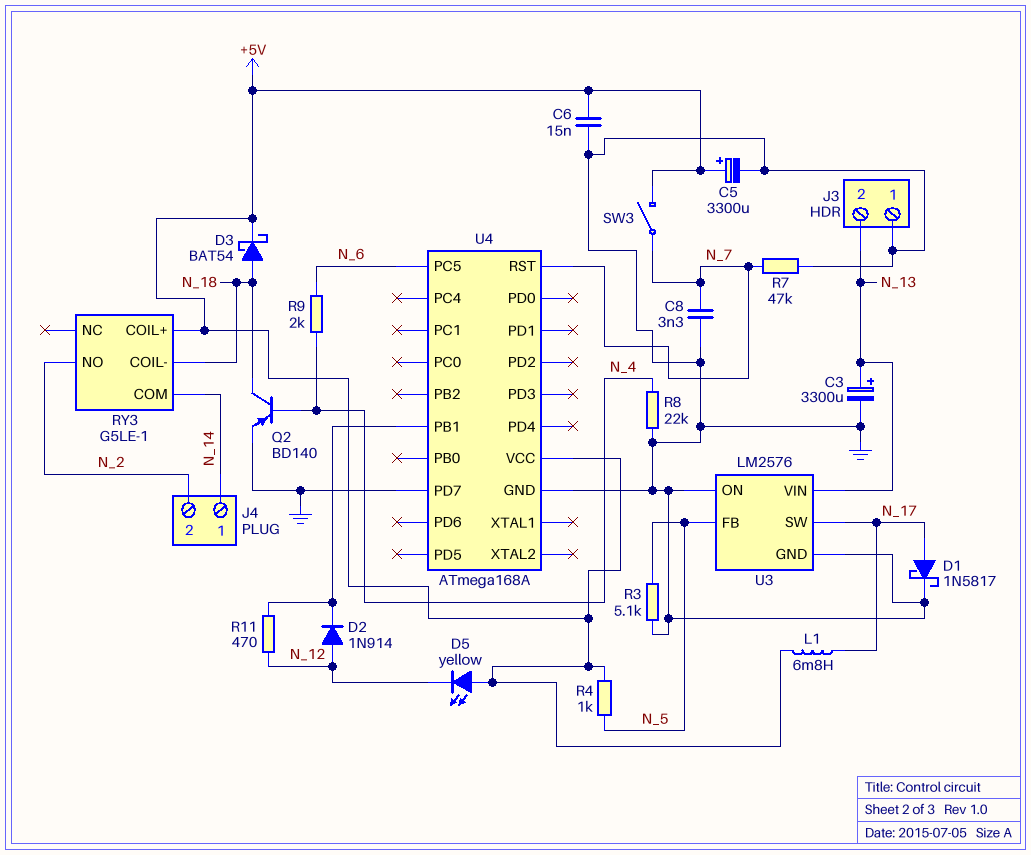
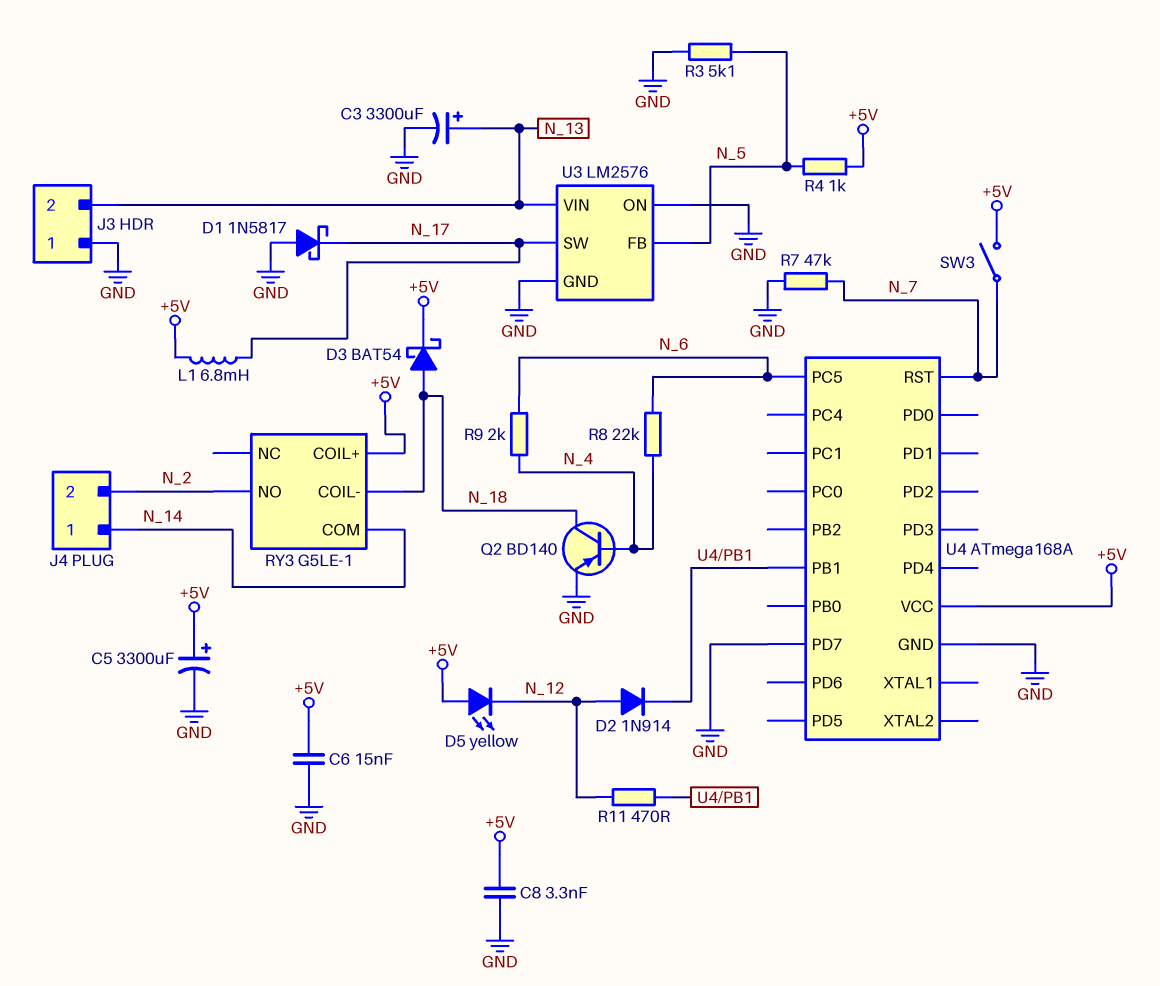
C8: 3.3nF (GND, N_7) -> 3.3nF (+5V, GND)
D1: schottky 1N5817 (A N_17, K GND) -> schottky 1N5817 (A GND, K N_17)
R8: 22k (GND, N_4) -> 22k (N_4, N_6)

